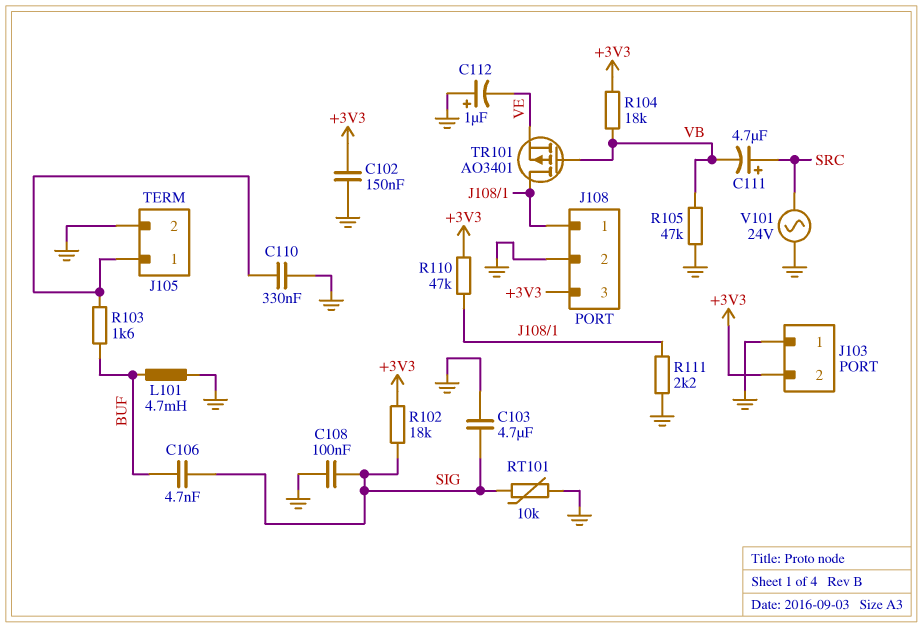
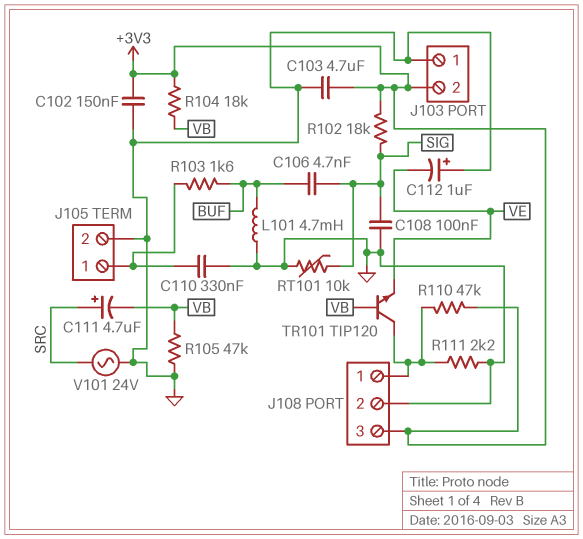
C103: 4.7uF (GND, SIG) -> 4.7uF (+3V3, GND)
TR101: PMOS AO3401 (G VB, D J108/1, S VE) -> NPN TIP120 (B VB, C J108/1, E VE)

